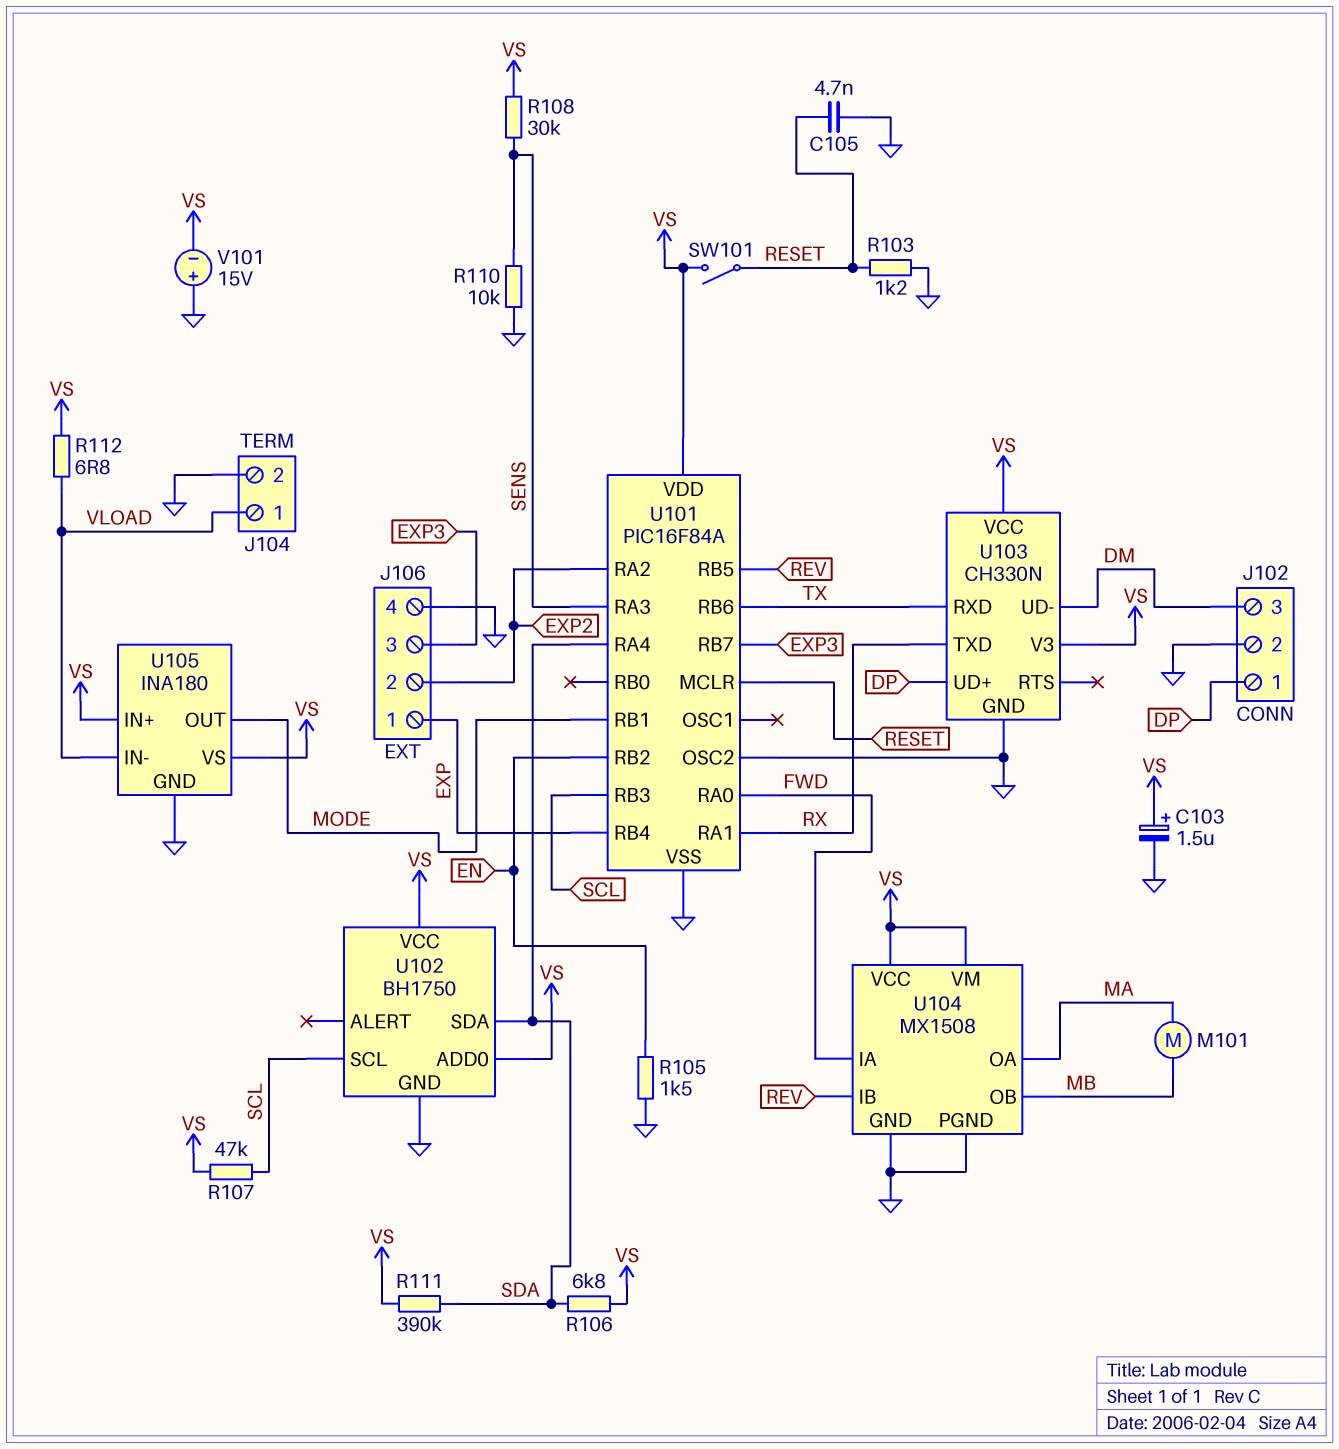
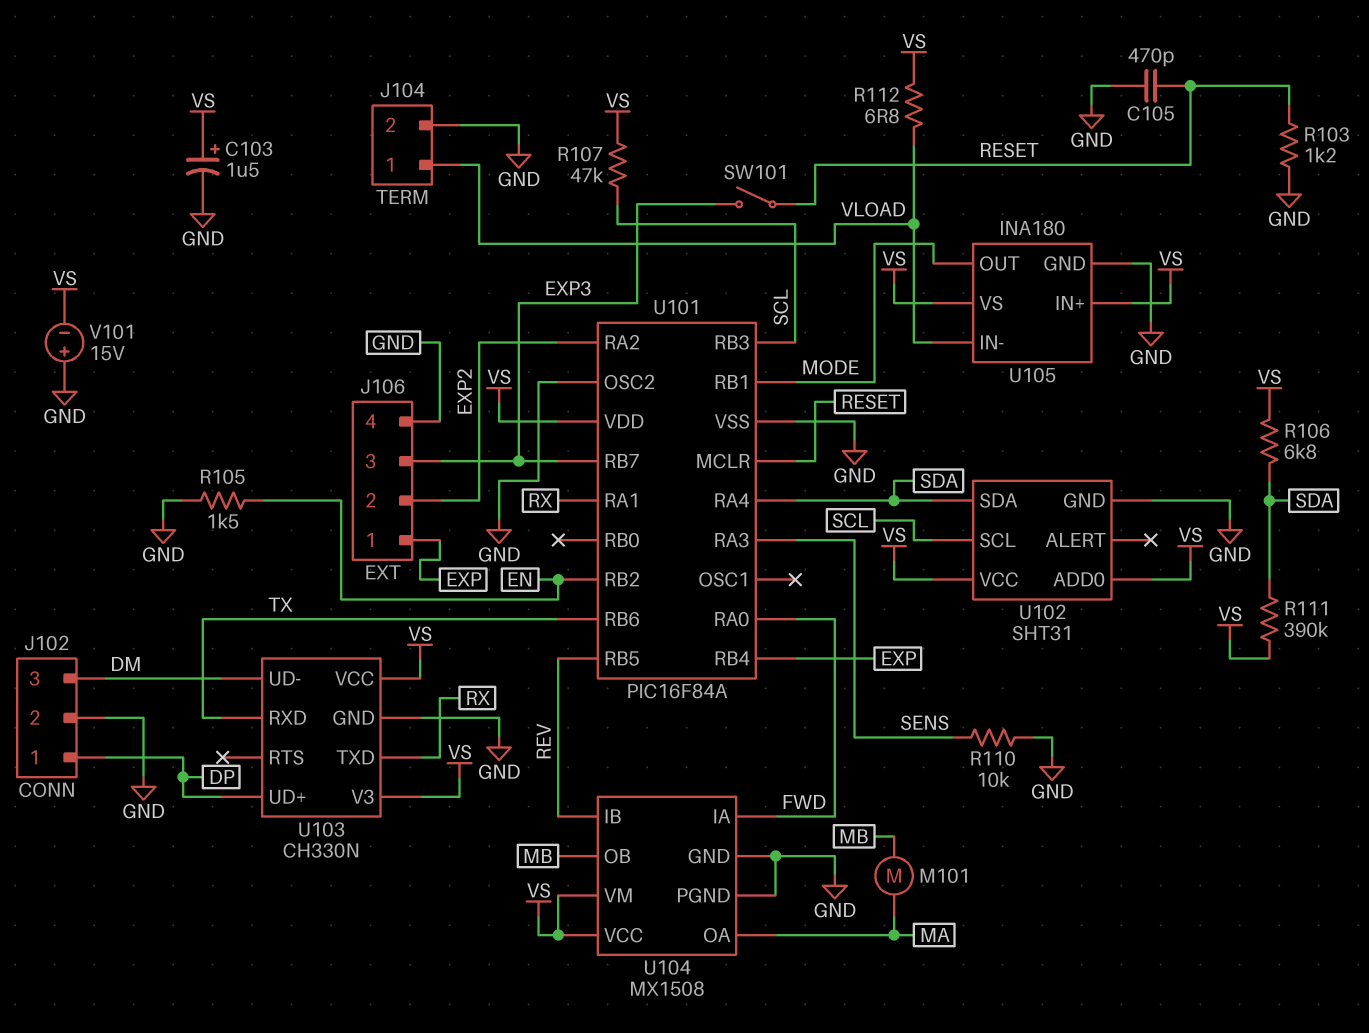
C105: 4.7nF (GND, RESET) -> 470pF (GND, RESET)
R108: 30k (SENS, VS) -> none
SW101: switch (RESET, VS) -> switch (EXP3, RESET)
U102: BH1750 -> SHT31

